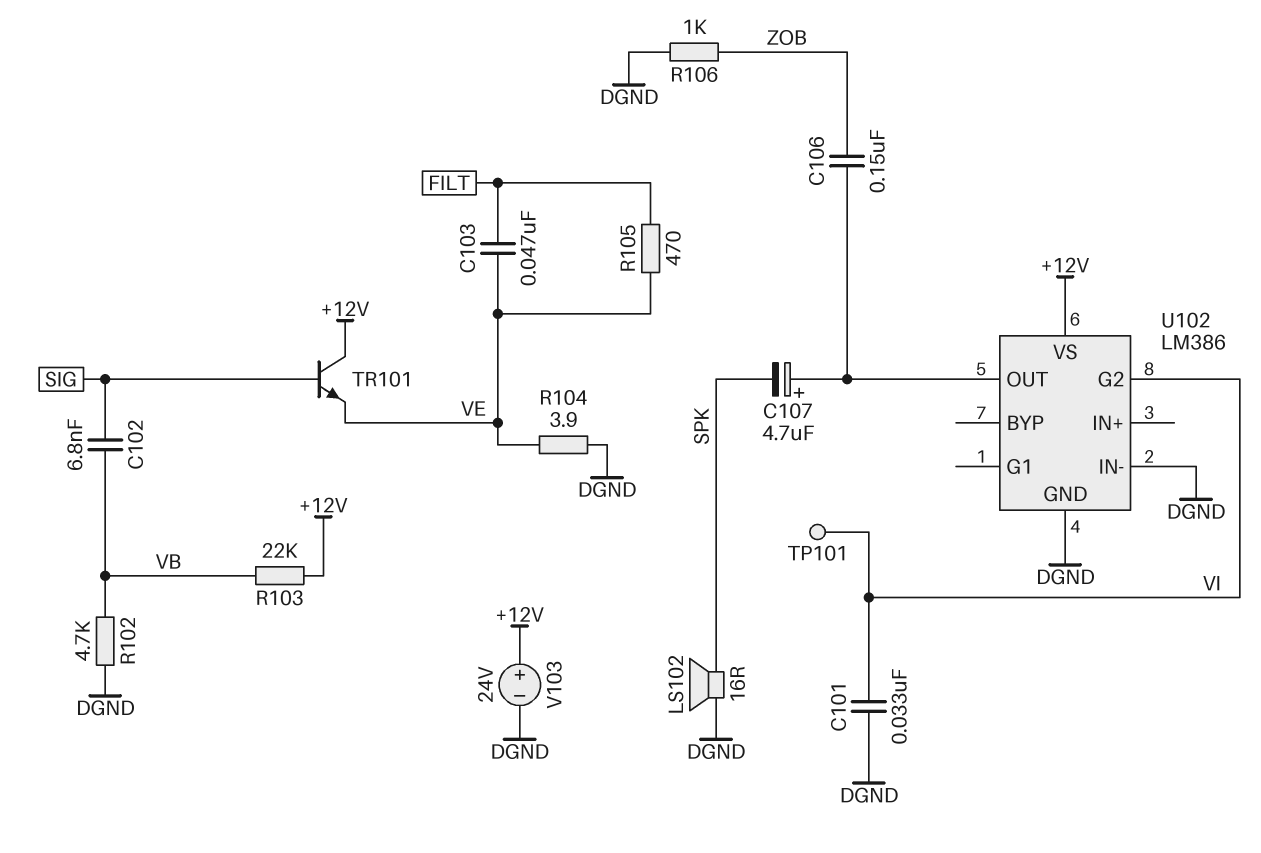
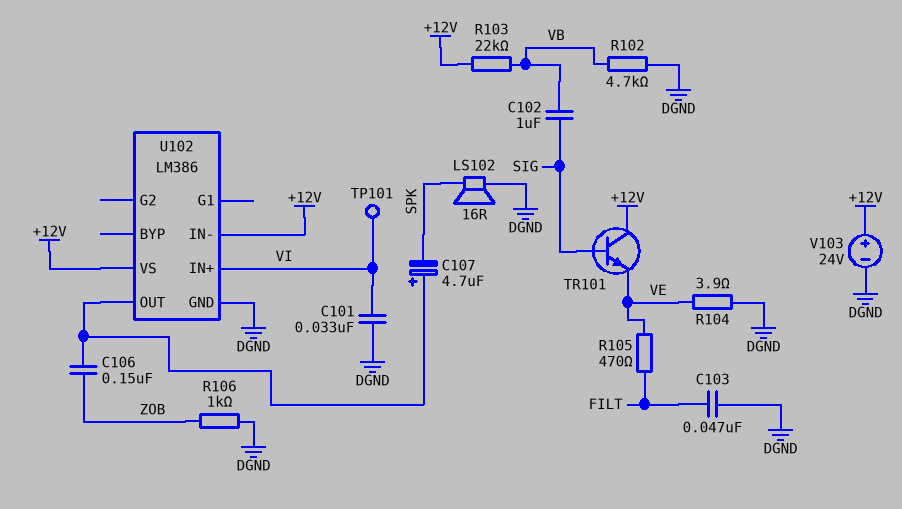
C102: 6.8nF (SIG, VB) -> 1uF (SIG, VB)
C103: 47nF (FILT, VE) -> 47nF (DGND, FILT)
U102 pin G2: VI -> none
U102 pin IN+: none -> VI
U102 pin IN-: DGND -> +12V

